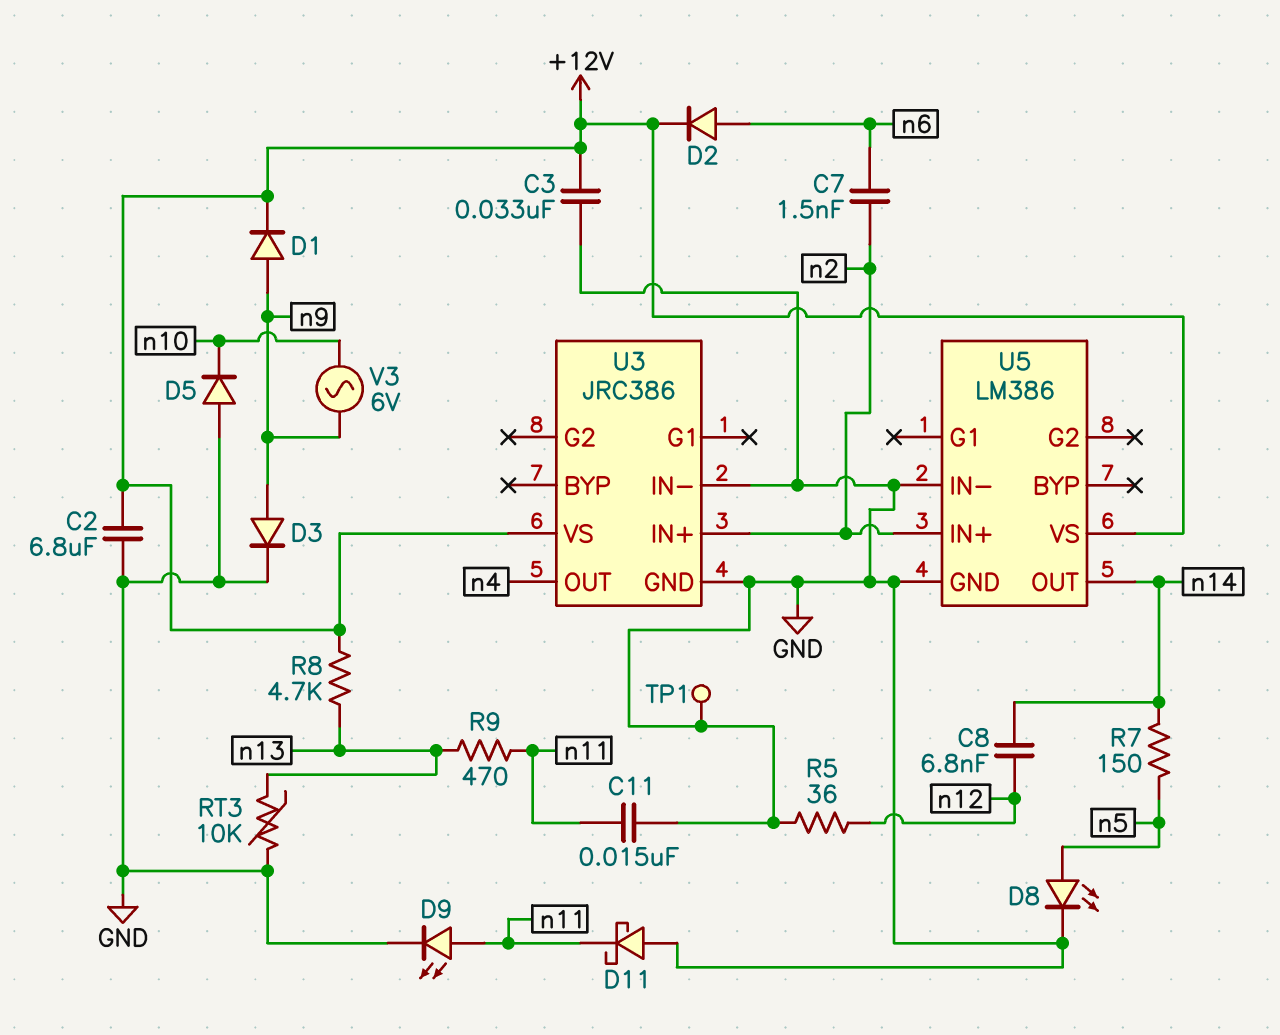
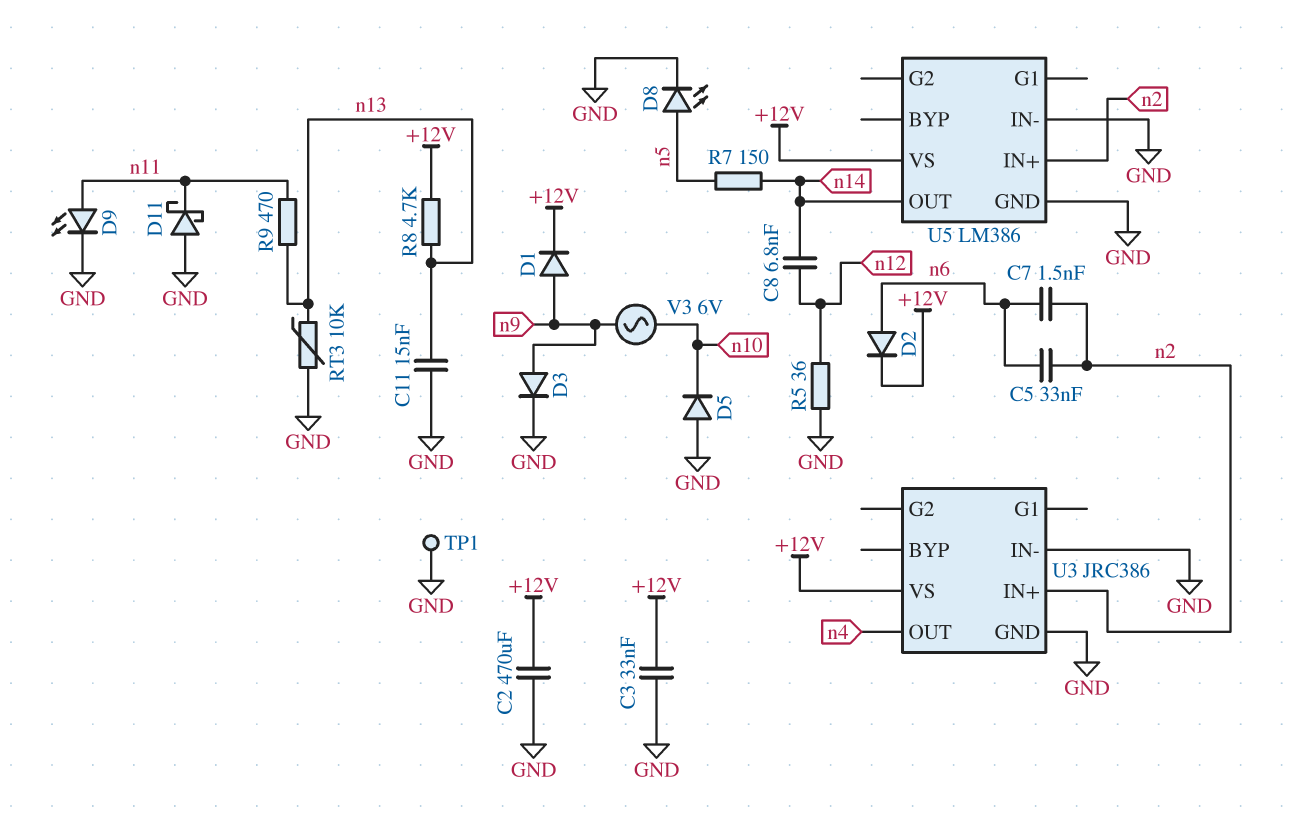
C2: 6.8uF (+12V, GND) -> 470uF (+12V, GND)
C5: none -> 33nF (n2, n6)
C11: 15nF (GND, n11) -> 15nF (GND, n13)

